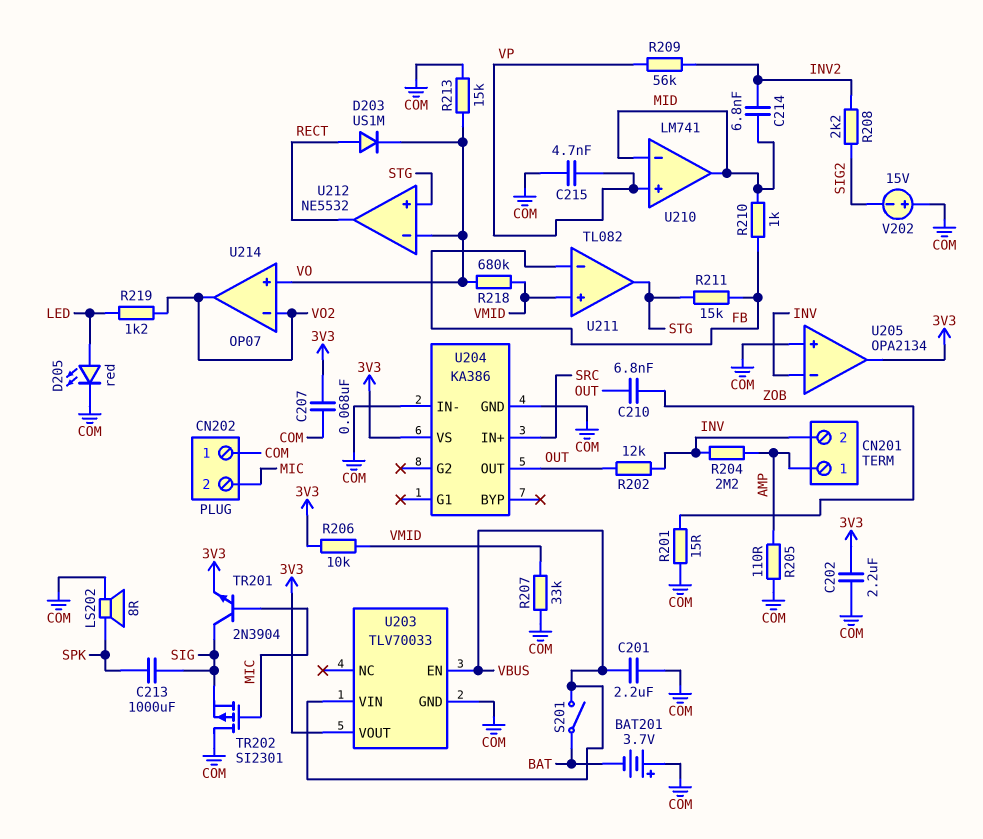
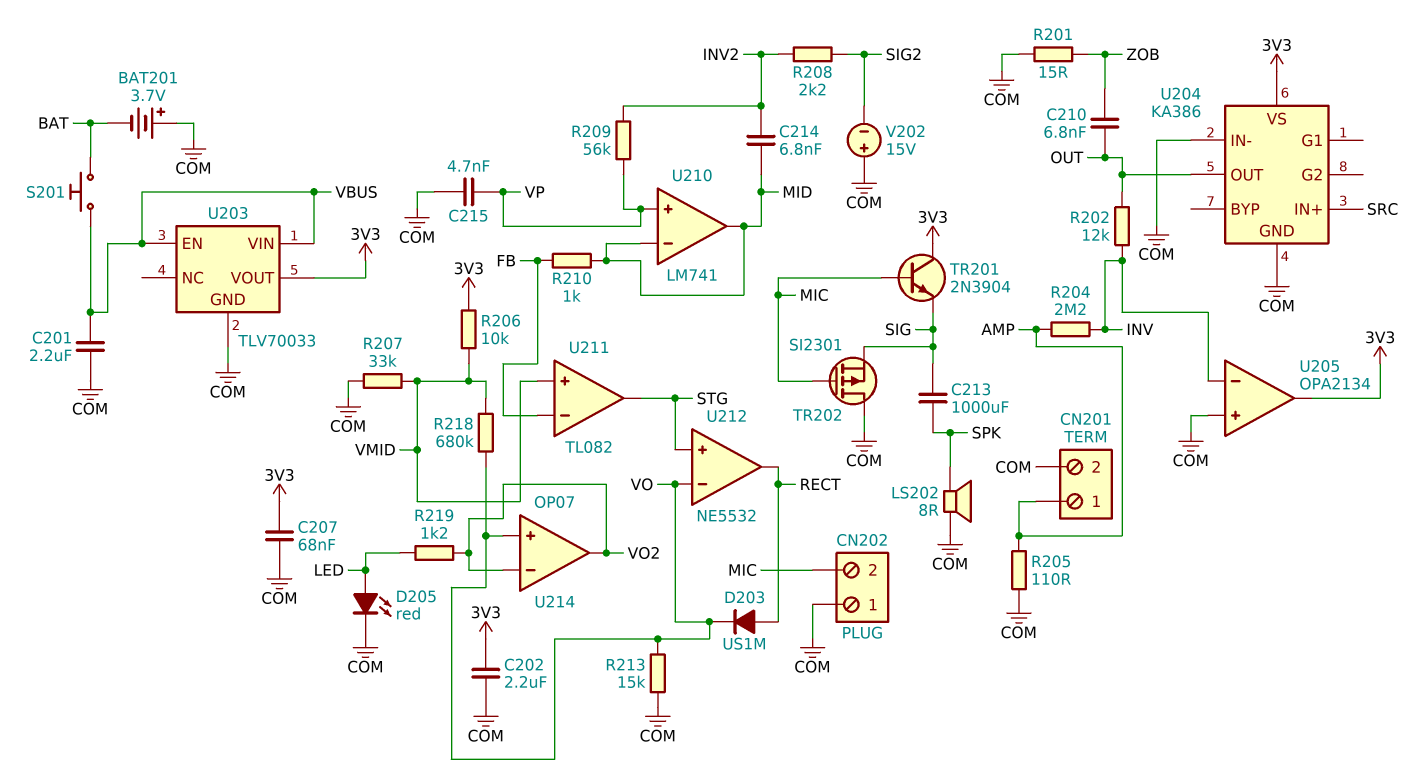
CN201 pin 2: INV -> COM
R211: 15k (FB, STG) -> none
S201: switch (BAT, VBUS) -> button (BAT, VBUS)
TR201: NPN 2N3904 (B MIC, C SIG, E 3V3) -> NPN 2N3904 (B MIC, C 3V3, E SIG)

